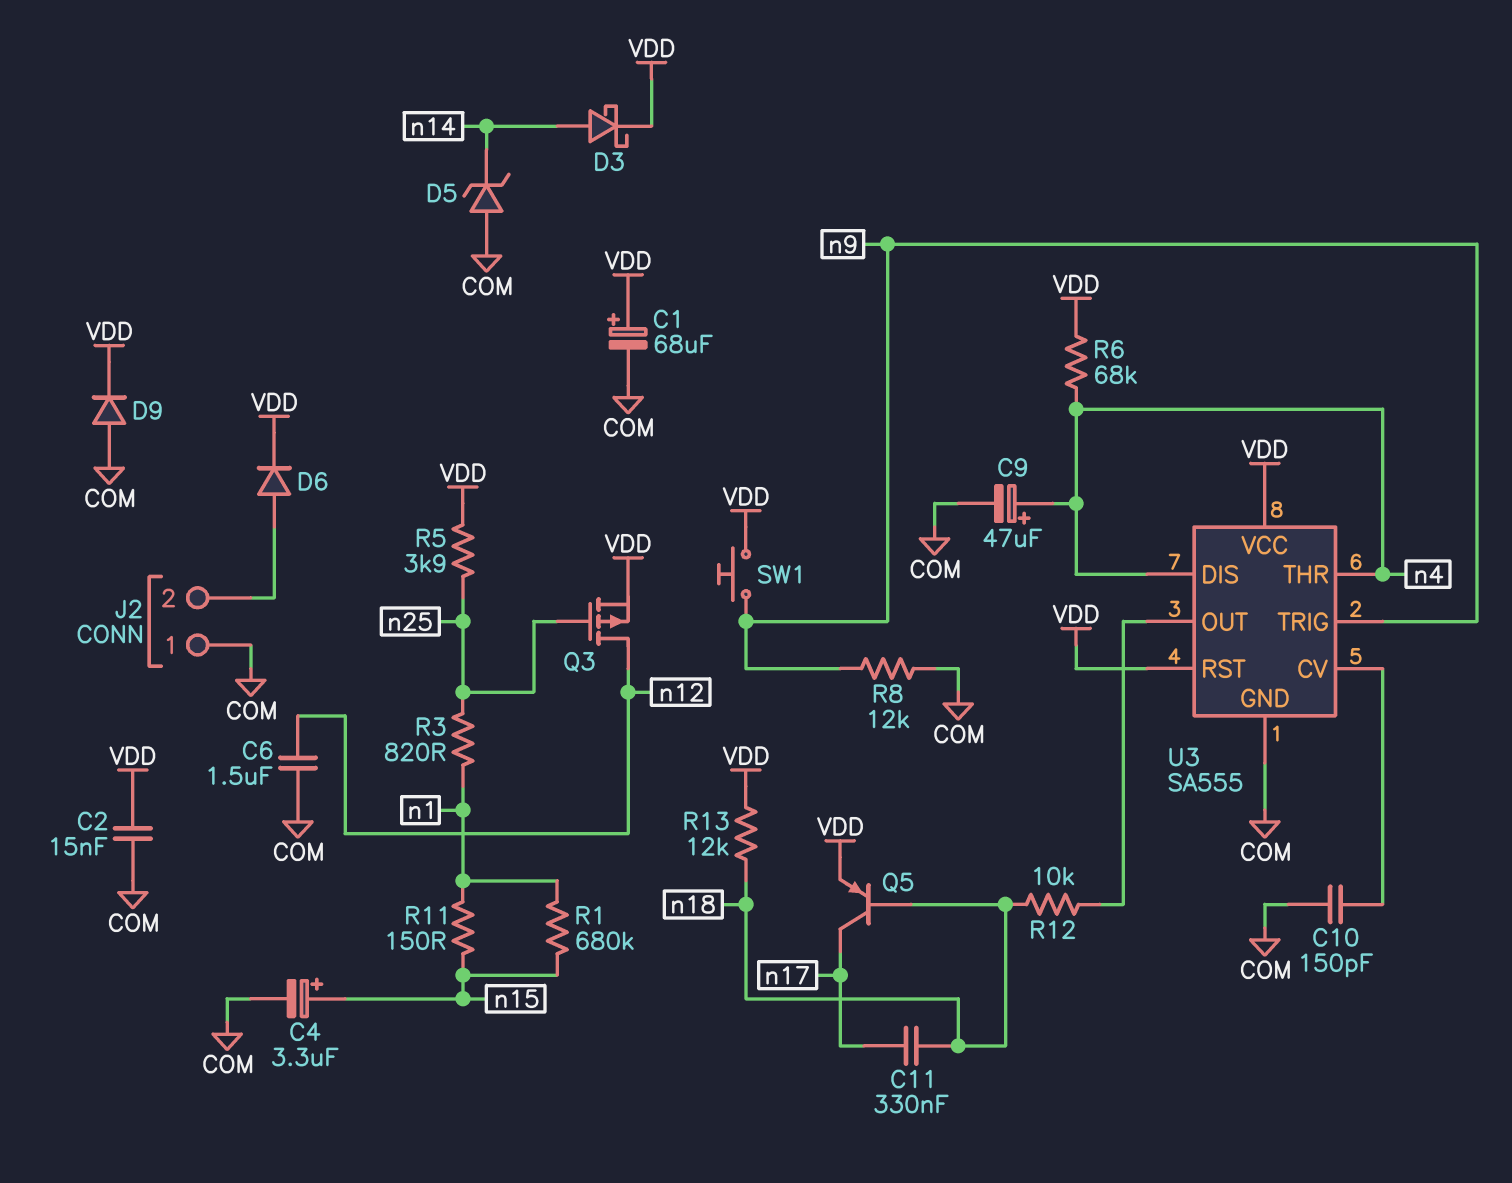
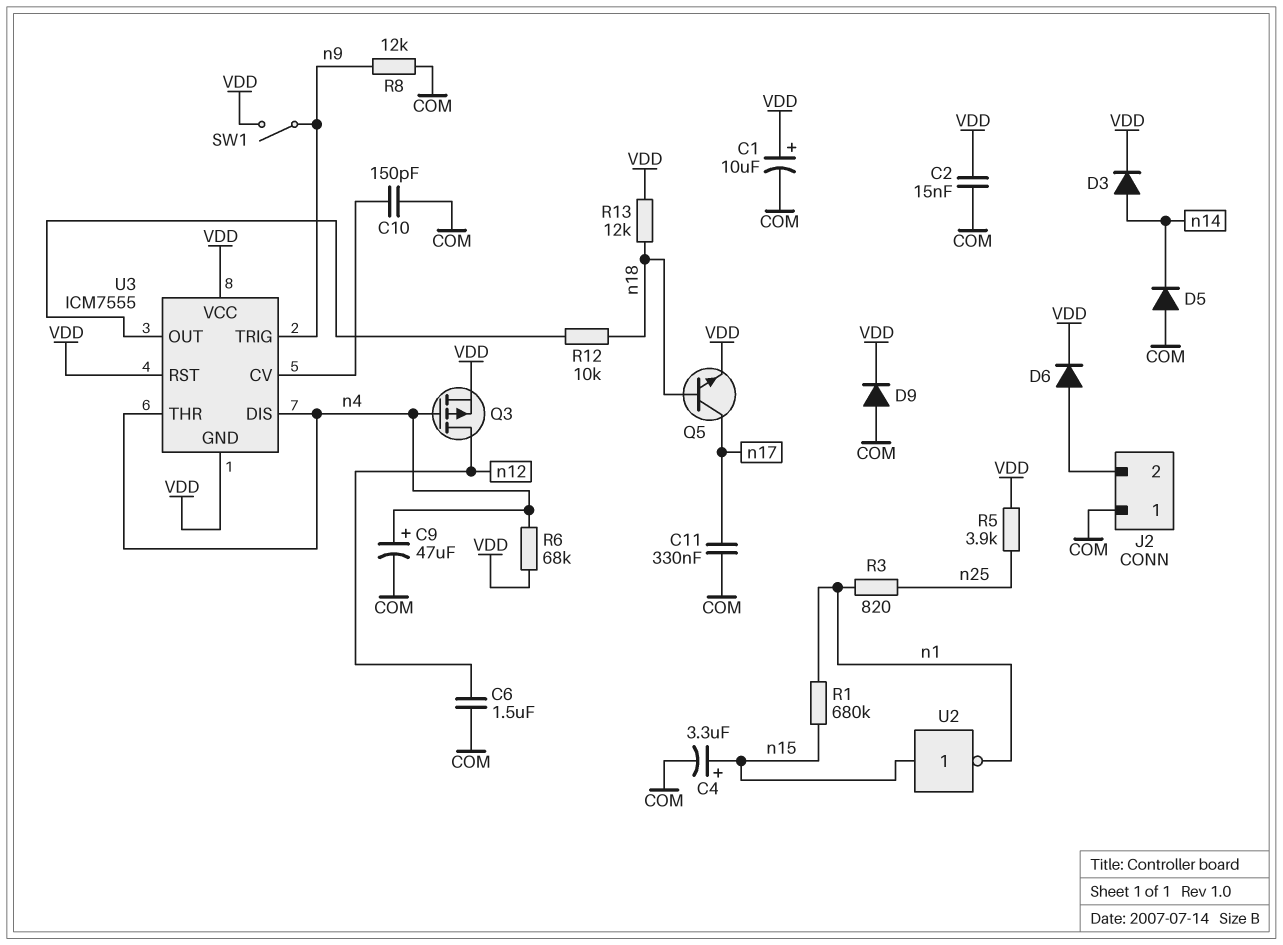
C1: 68uF (plus VDD, minus COM) -> 10uF (plus VDD, minus COM)
C11: 330nF (n17, n18) -> 330nF (COM, n17)
D3: schottky (A n14, K VDD) -> diode (A n14, K VDD)
D5: zener (A COM, K n14) -> diode (A COM, K n14)
Q3: PMOS (G n25, D n12, S VDD) -> PMOS (G n4, D n12, S VDD)
Q5: PNP (B n18, C n17, E VDD) -> NPN (B n18, C n17, E VDD)
R11: 150 (n1, n15) -> none
SW1: button (VDD, n9) -> switch (VDD, n9)
U2: none -> NOT (in n15, out n1)
U3: SA555 -> ICM7555
U3 pin GND: COM -> VDD

